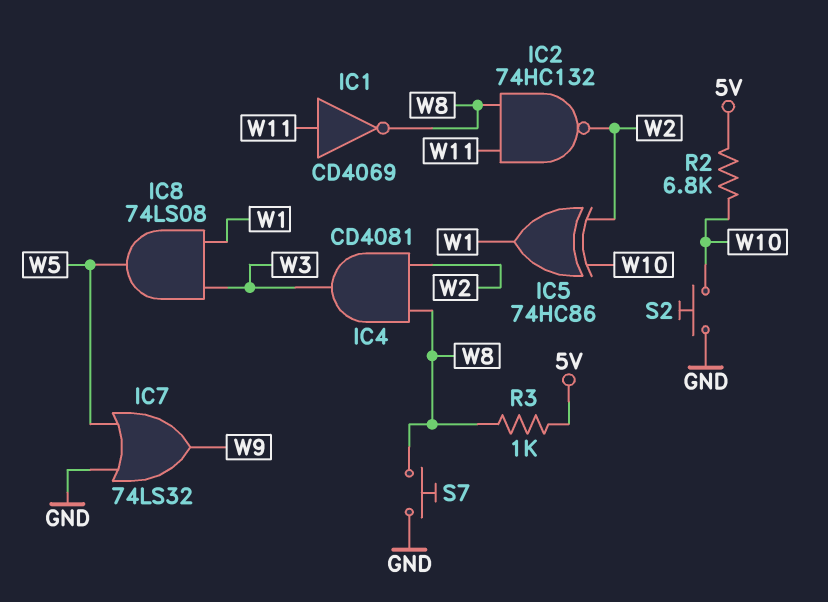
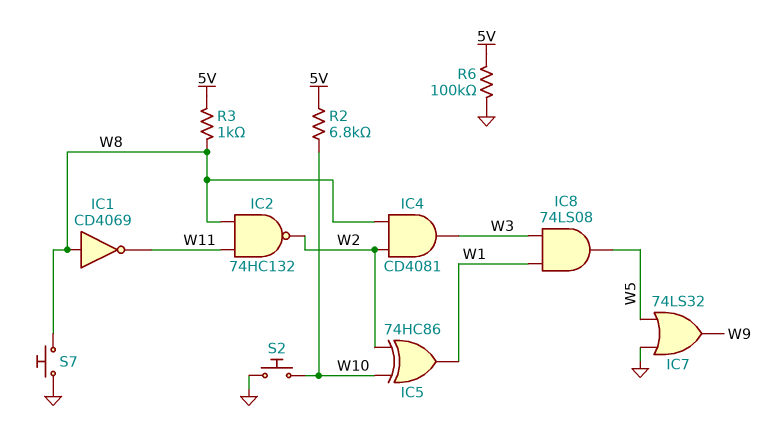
IC1: NOT CD4069 (in W11, out W8) -> NOT CD4069 (in W8, out W11)
R6: none -> 100k (5V, GND)

